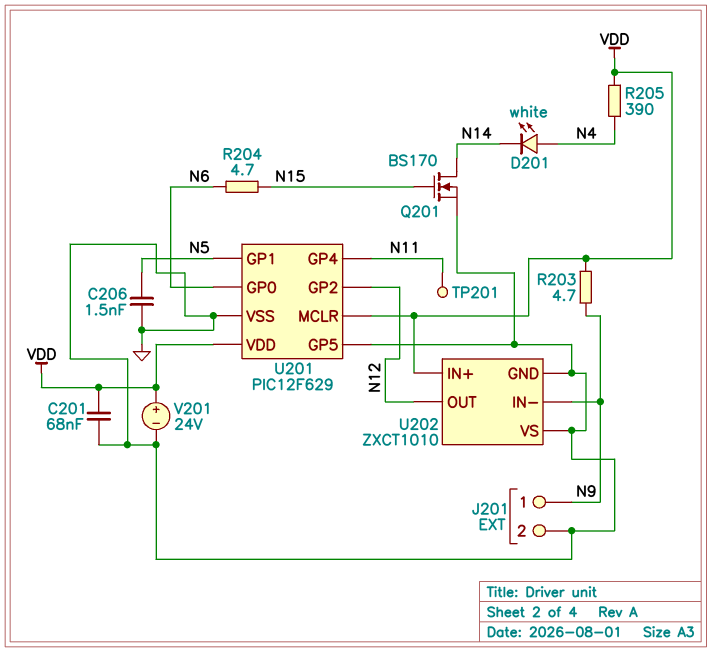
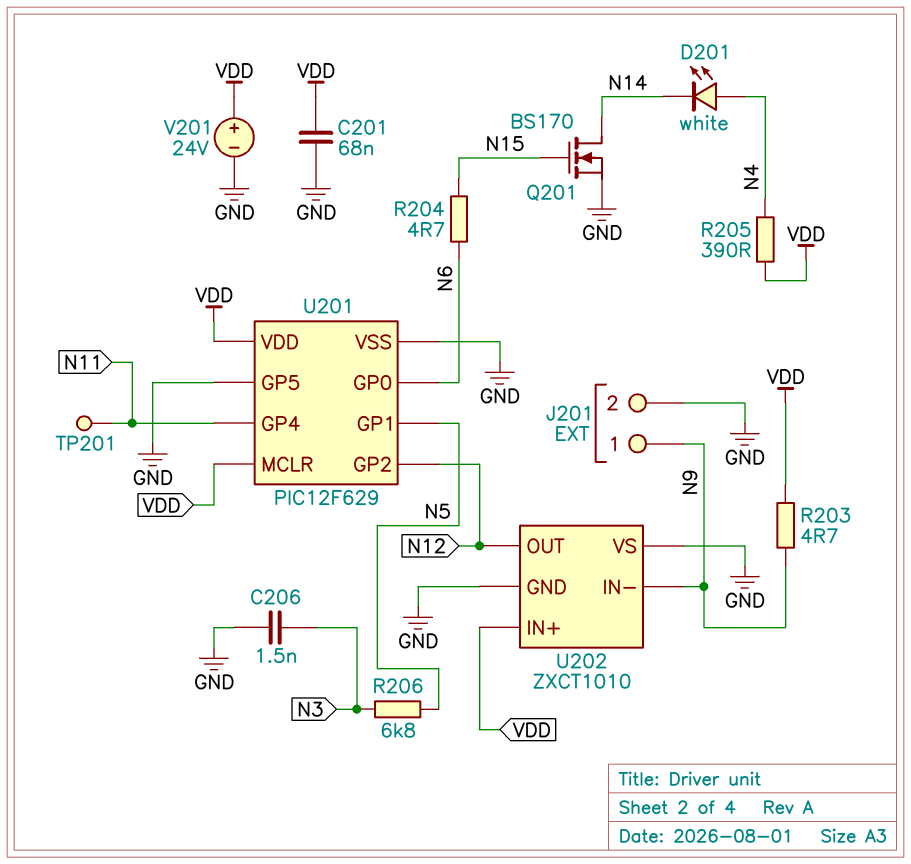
C206: 1.5nF (GND, N5) -> 1.5nF (GND, N3)
R206: none -> 6.8k (N3, N5)

